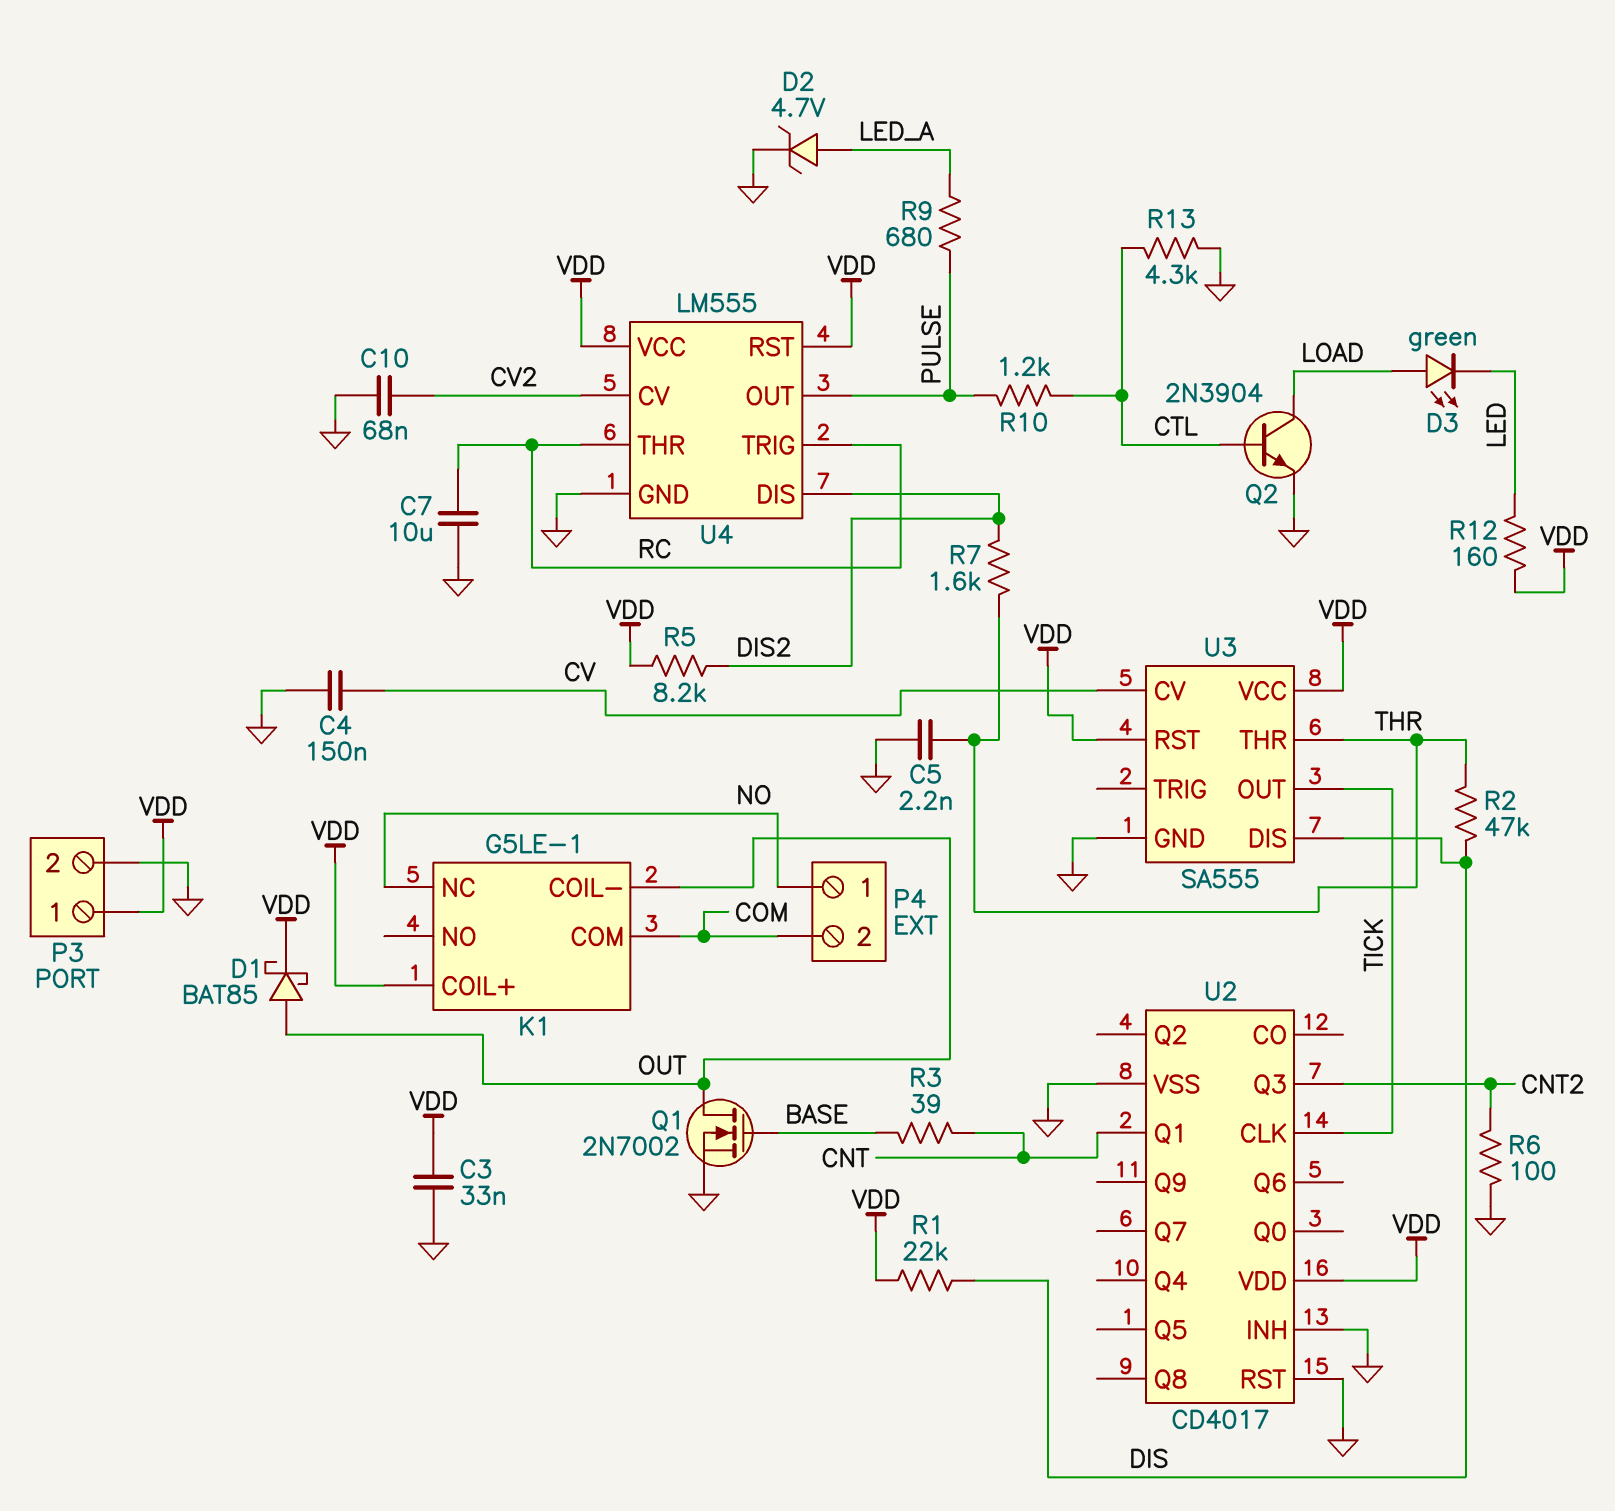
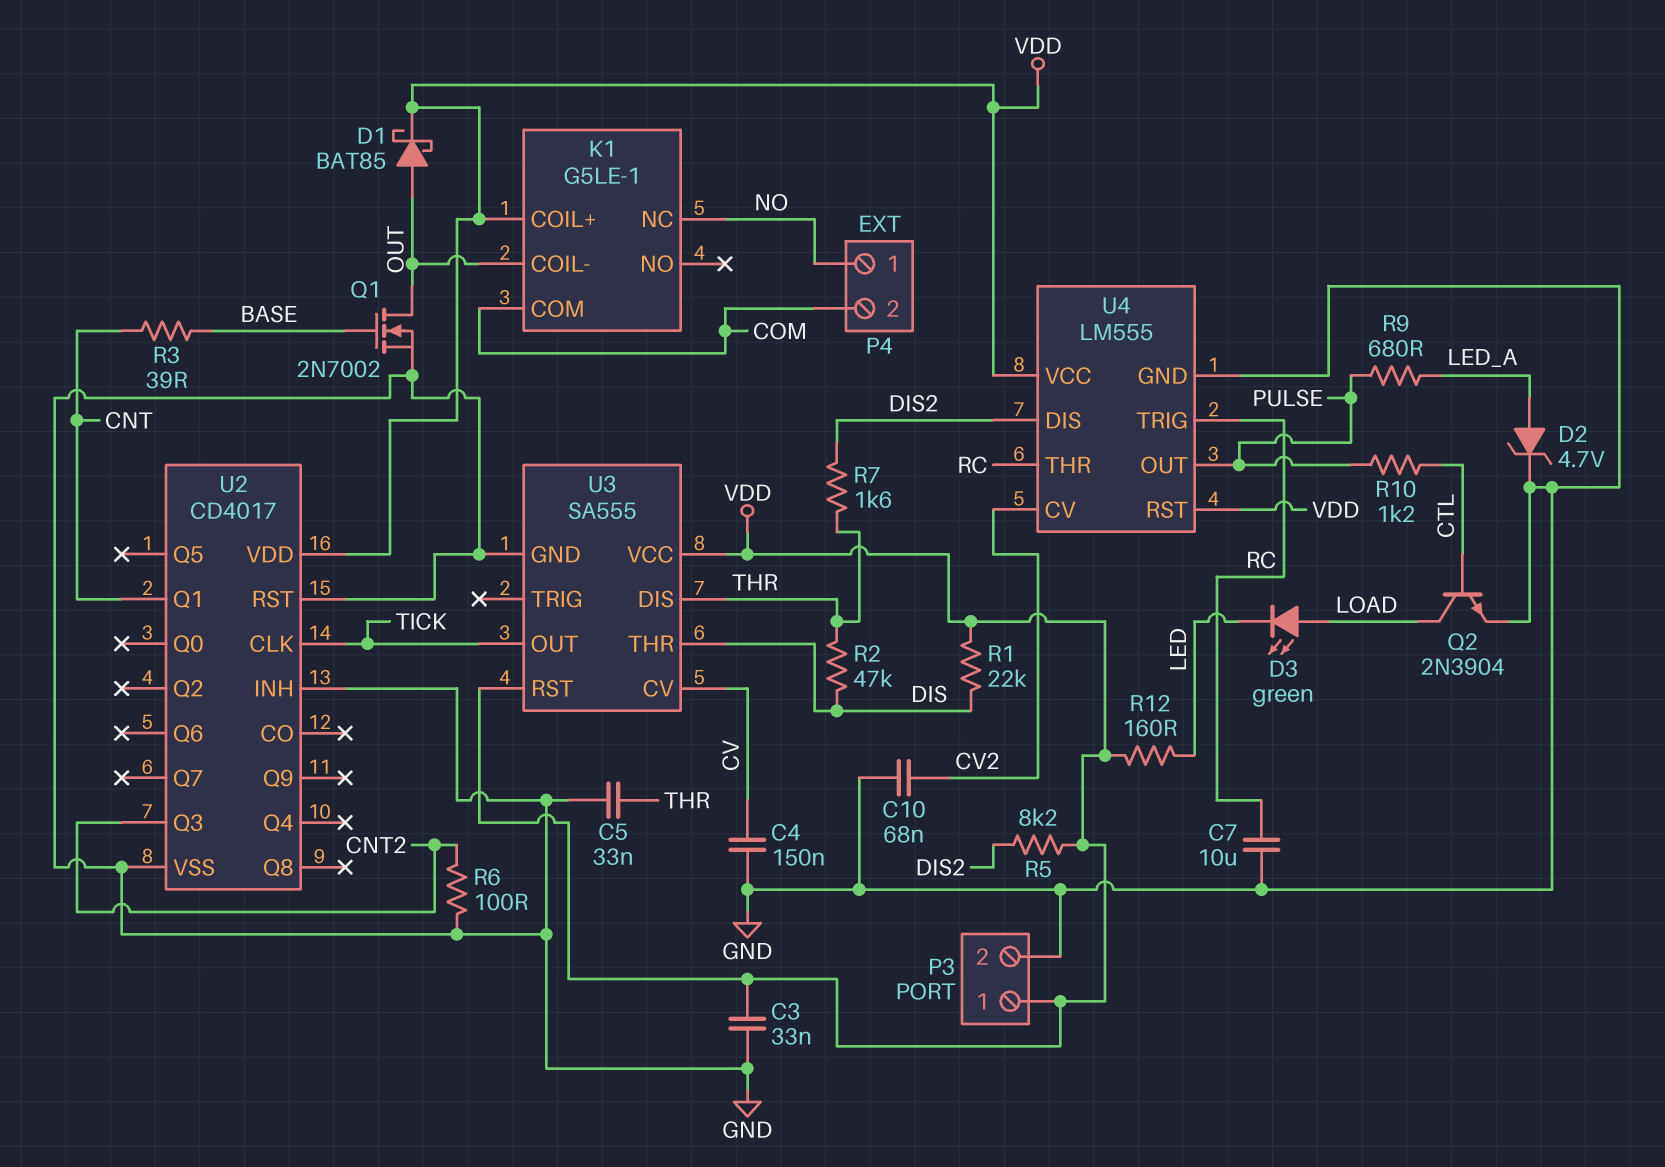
C5: 2.2nF (GND, THR) -> 33nF (GND, THR)
R13: 4.3k (CTL, GND) -> none
U3 pin DIS: DIS -> THR
U3 pin THR: THR -> DIS

